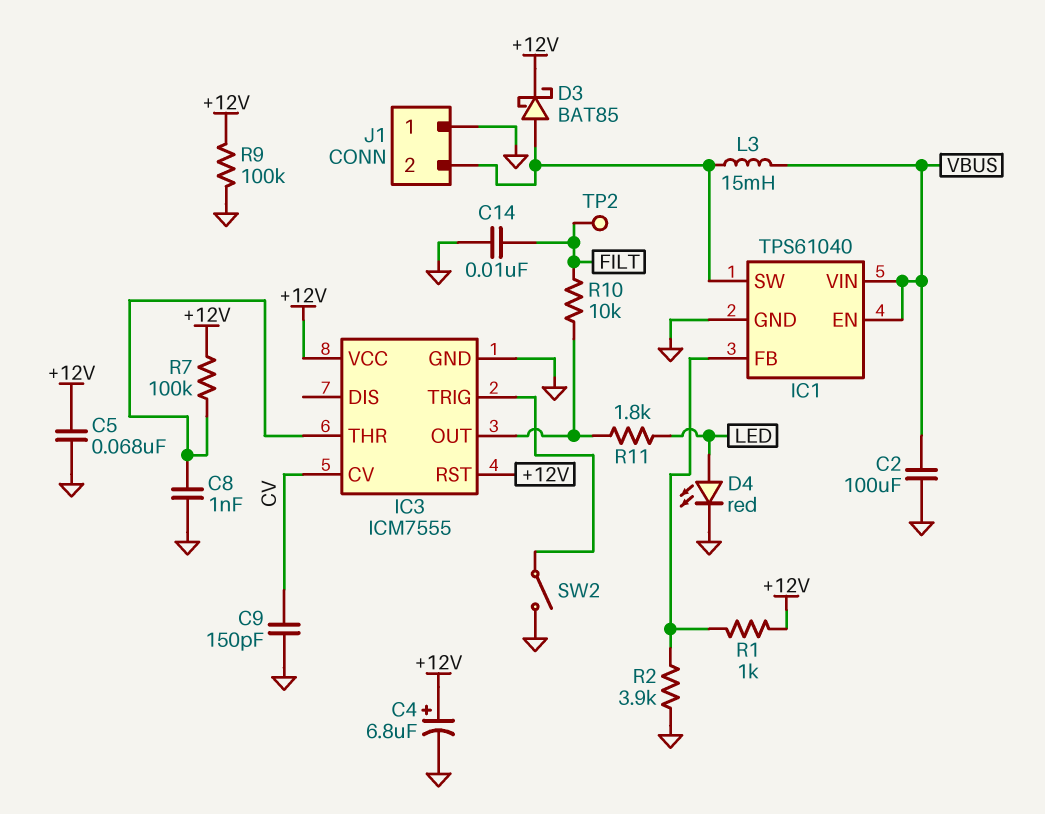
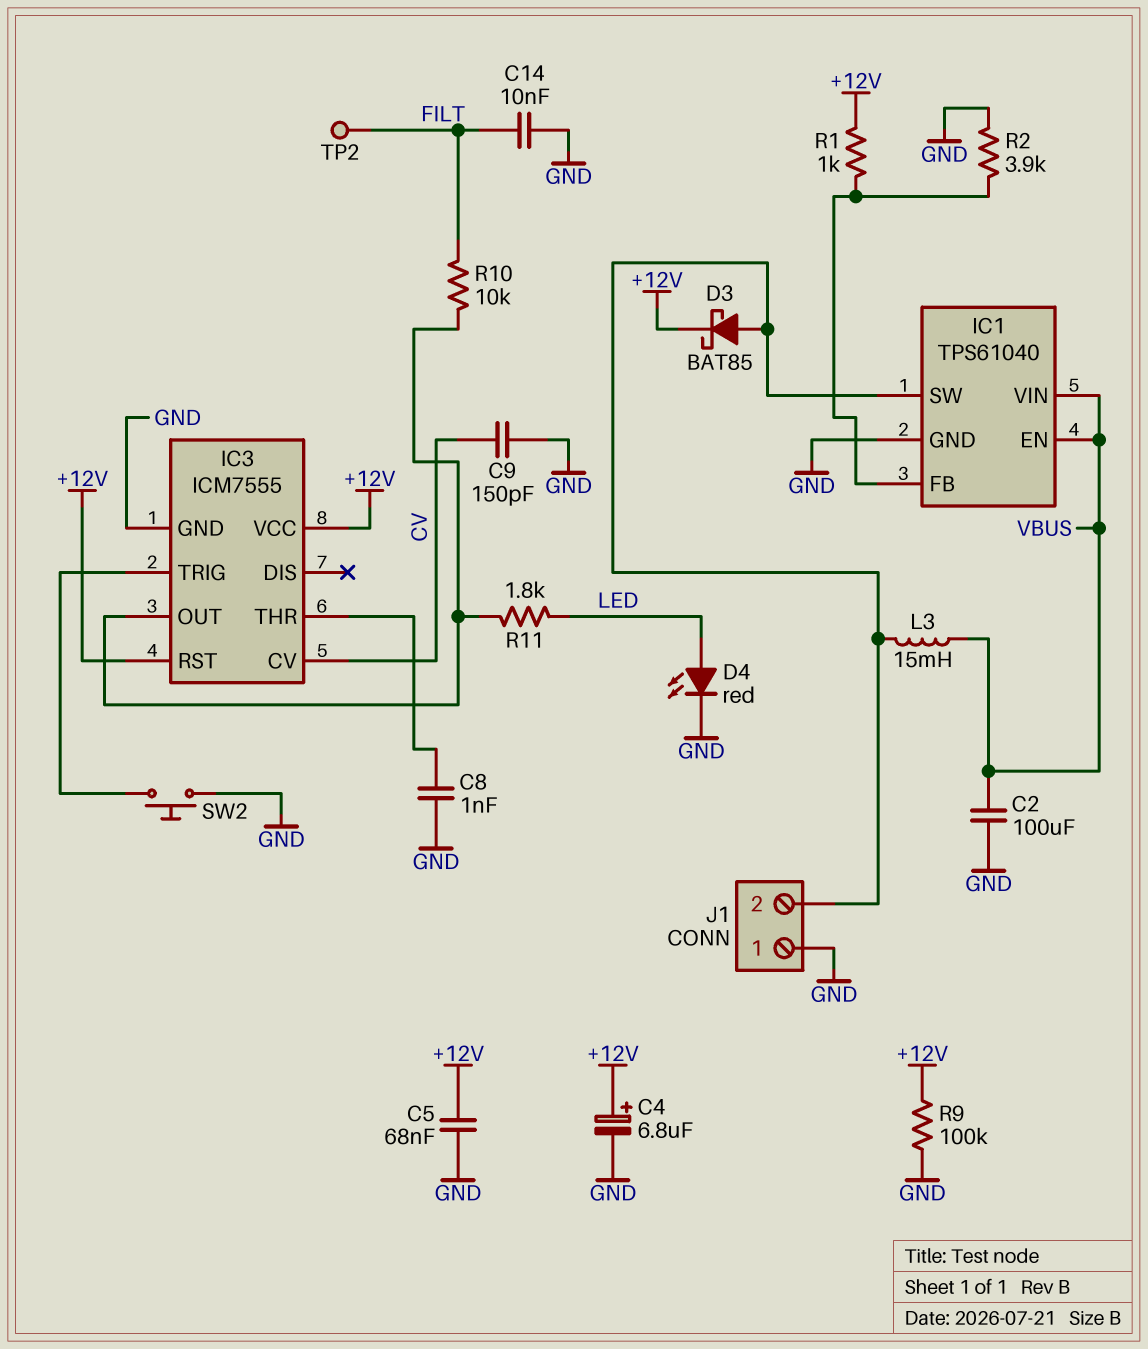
R7: 100k (+12V, IC3/THR) -> none
SW2: switch (GND, IC3/TRIG) -> button (GND, IC3/TRIG)

